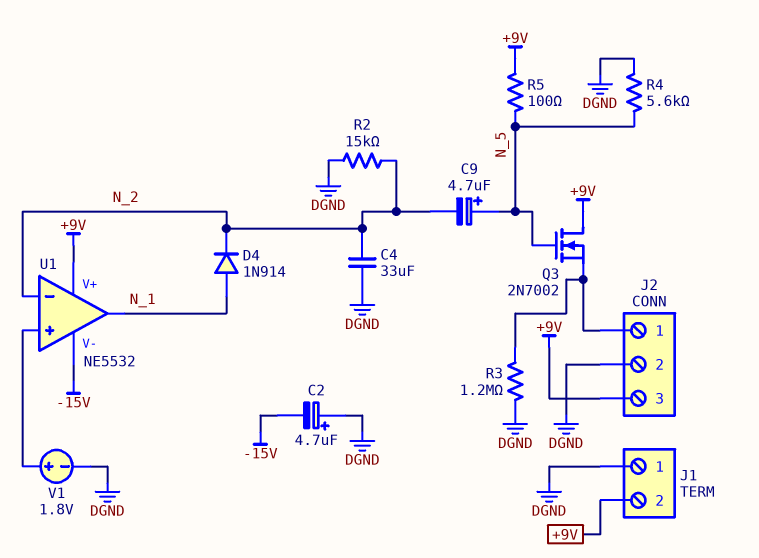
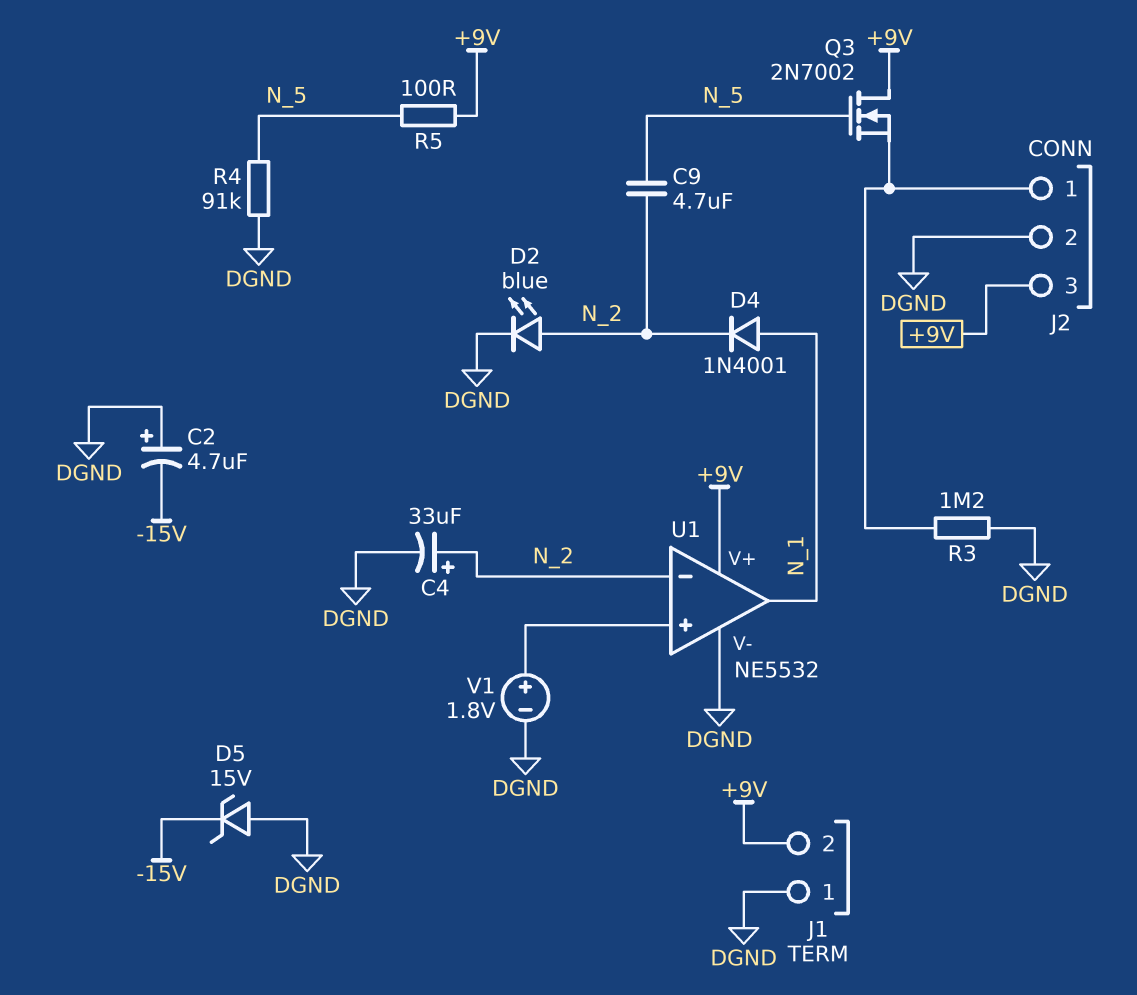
C4: 33uF (DGND, N_2) -> 33uF (plus N_2, minus DGND)
C9: 4.7uF (plus N_5, minus N_2) -> 4.7uF (N_2, N_5)
D2: none -> LED blue (A N_2, K DGND)
D4: diode 1N914 (A N_1, K N_2) -> diode 1N4001 (A N_1, K N_2)
D5: none -> zener 15V (A DGND, K -15V)
R2: 15k (DGND, N_2) -> none
R4: 5.6k (DGND, N_5) -> 91k (DGND, N_5)
U1 pin V-: -15V -> DGND

